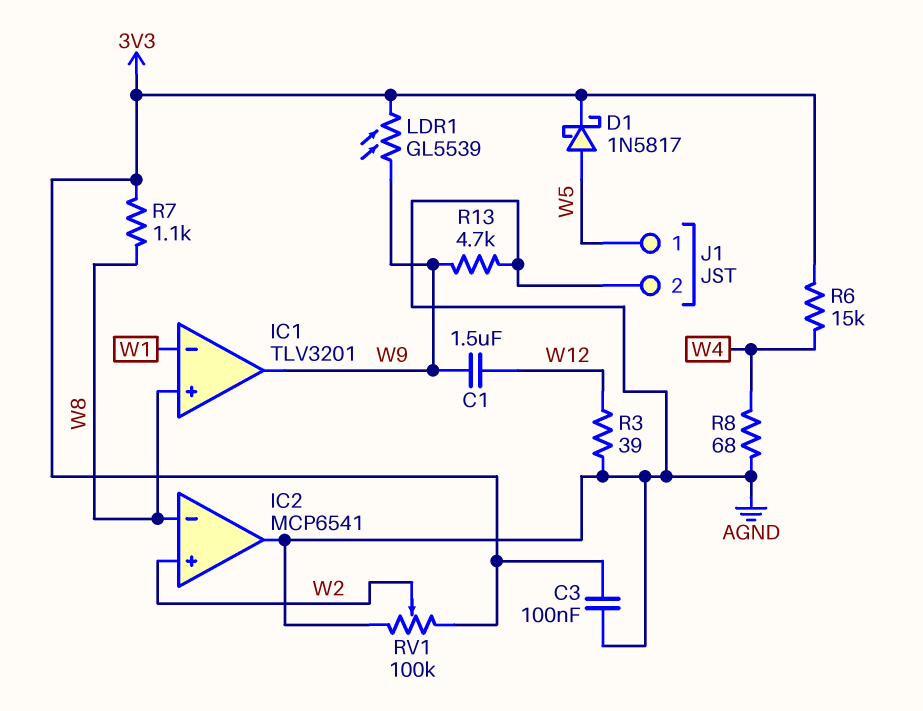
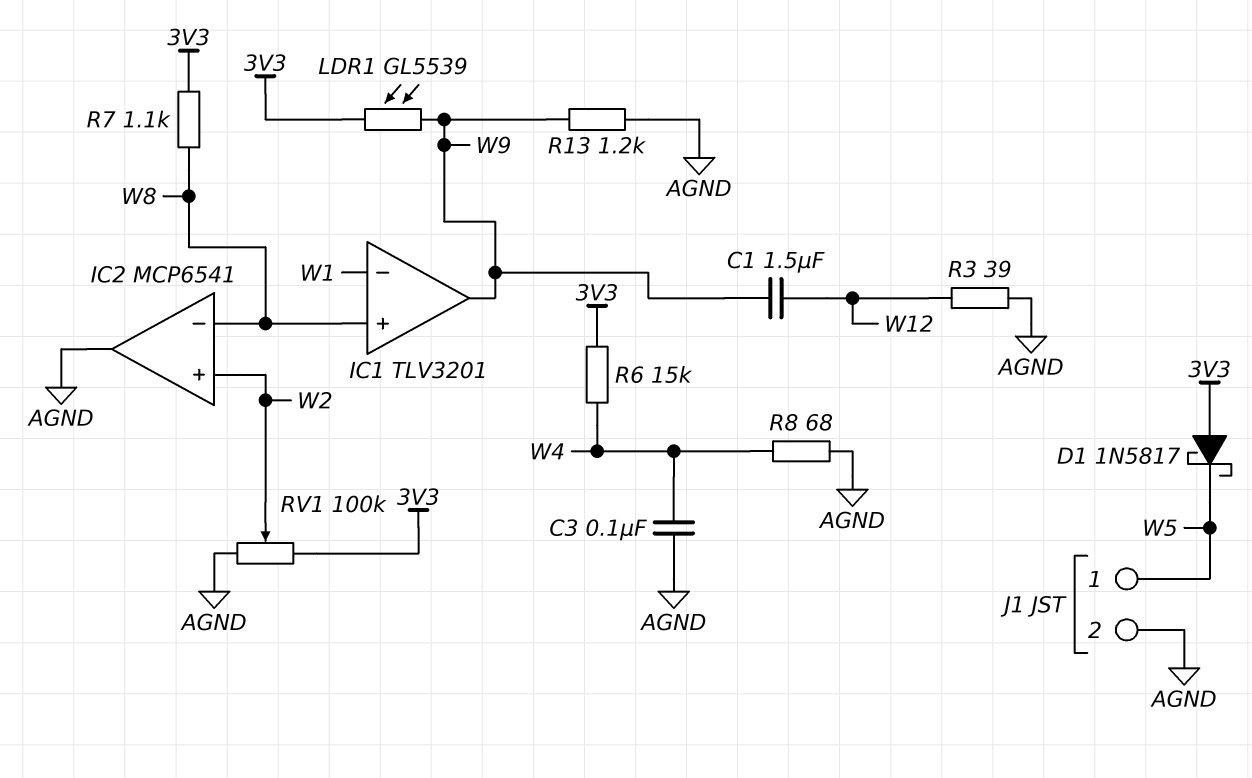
C3: 100nF (3V3, AGND) -> 100nF (AGND, W4)
D1: schottky 1N5817 (A W5, K 3V3) -> schottky 1N5817 (A 3V3, K W5)
R13: 4.7k (AGND, W9) -> 1.2k (AGND, W9)

